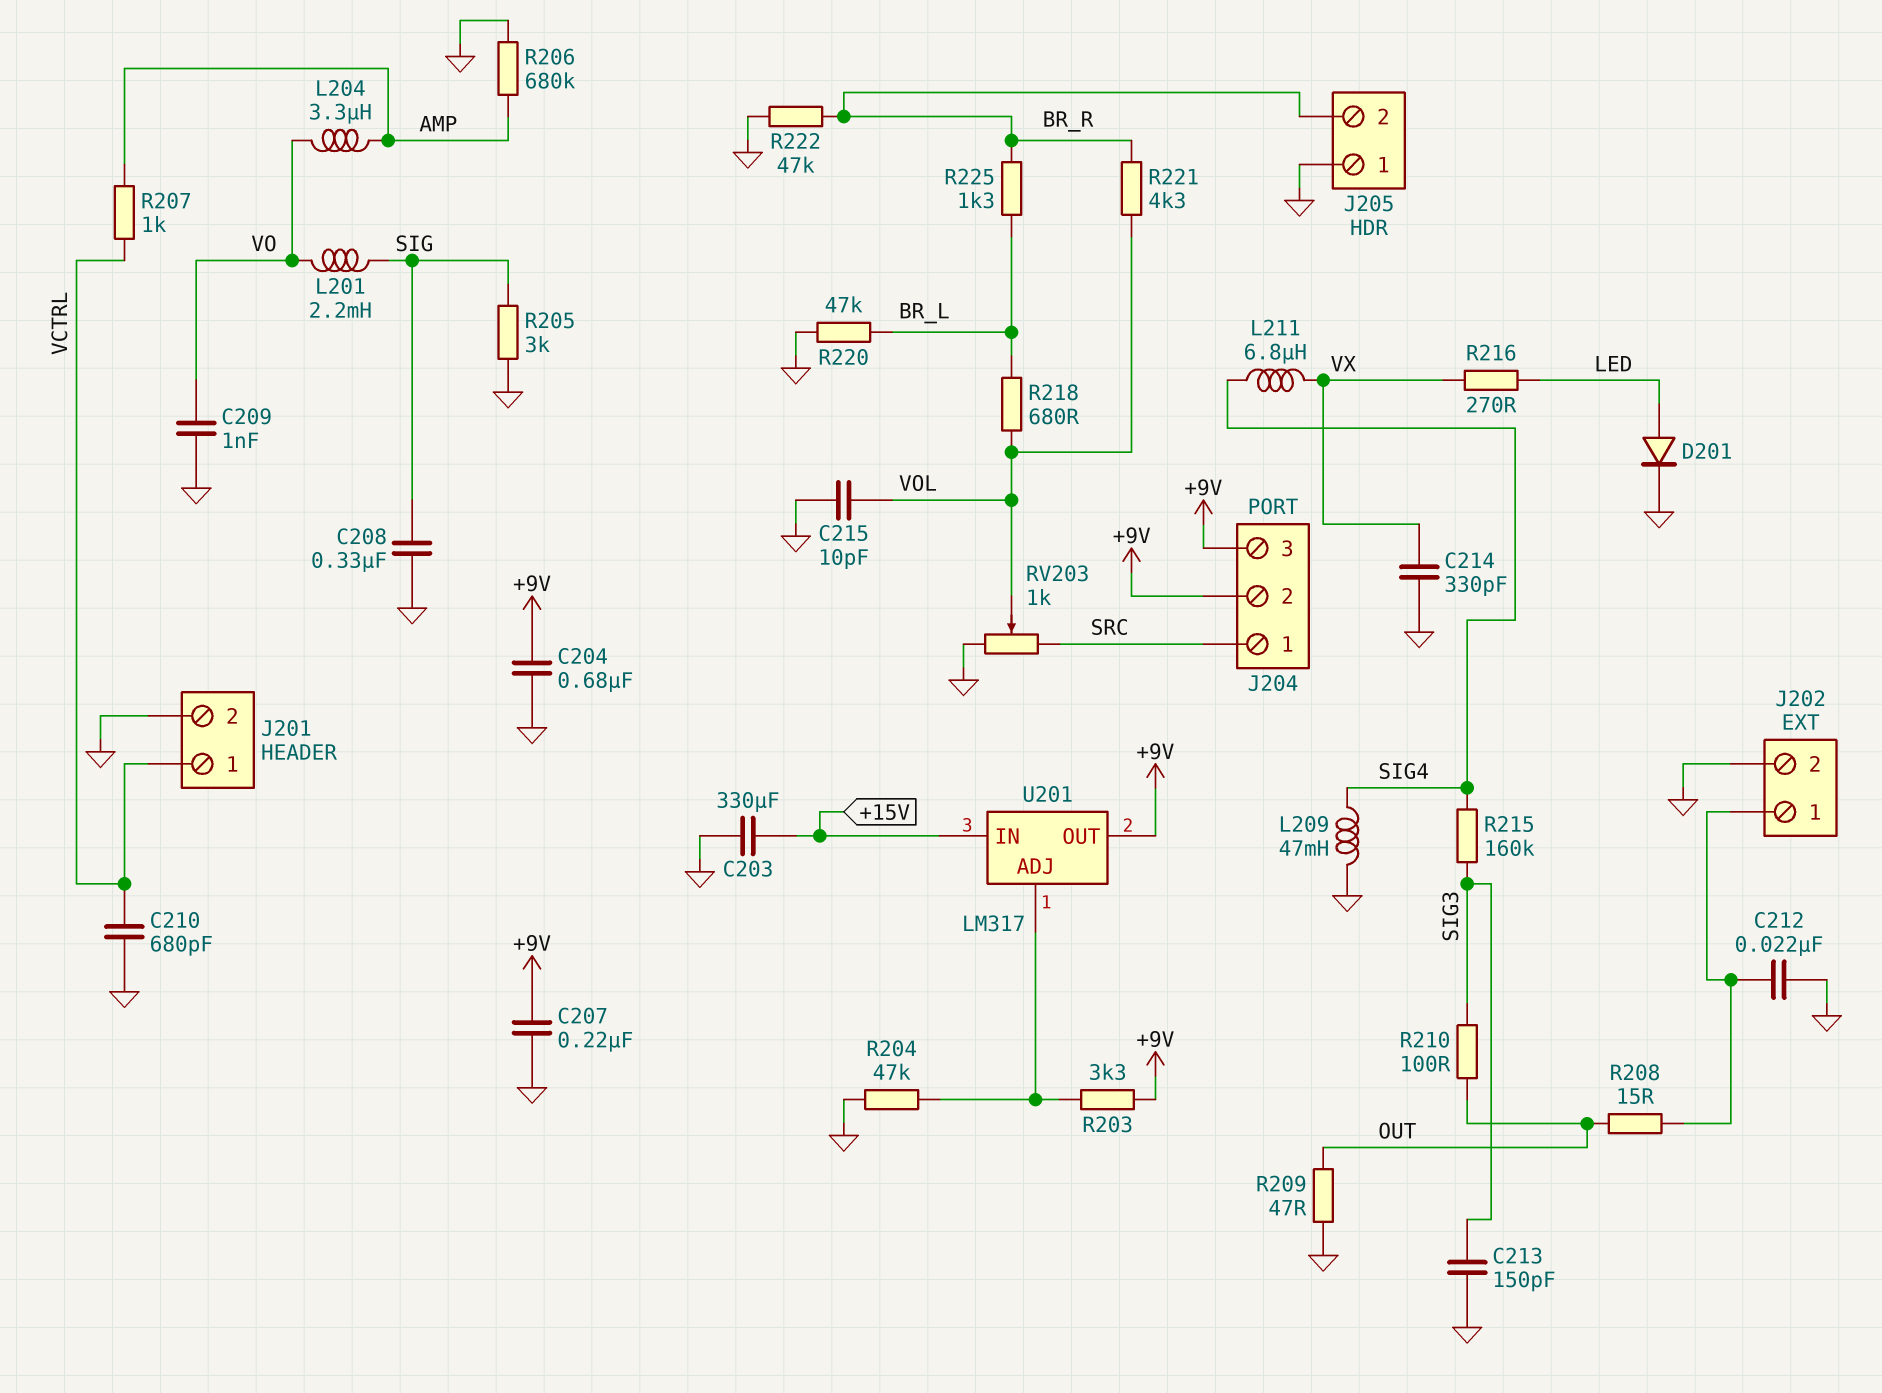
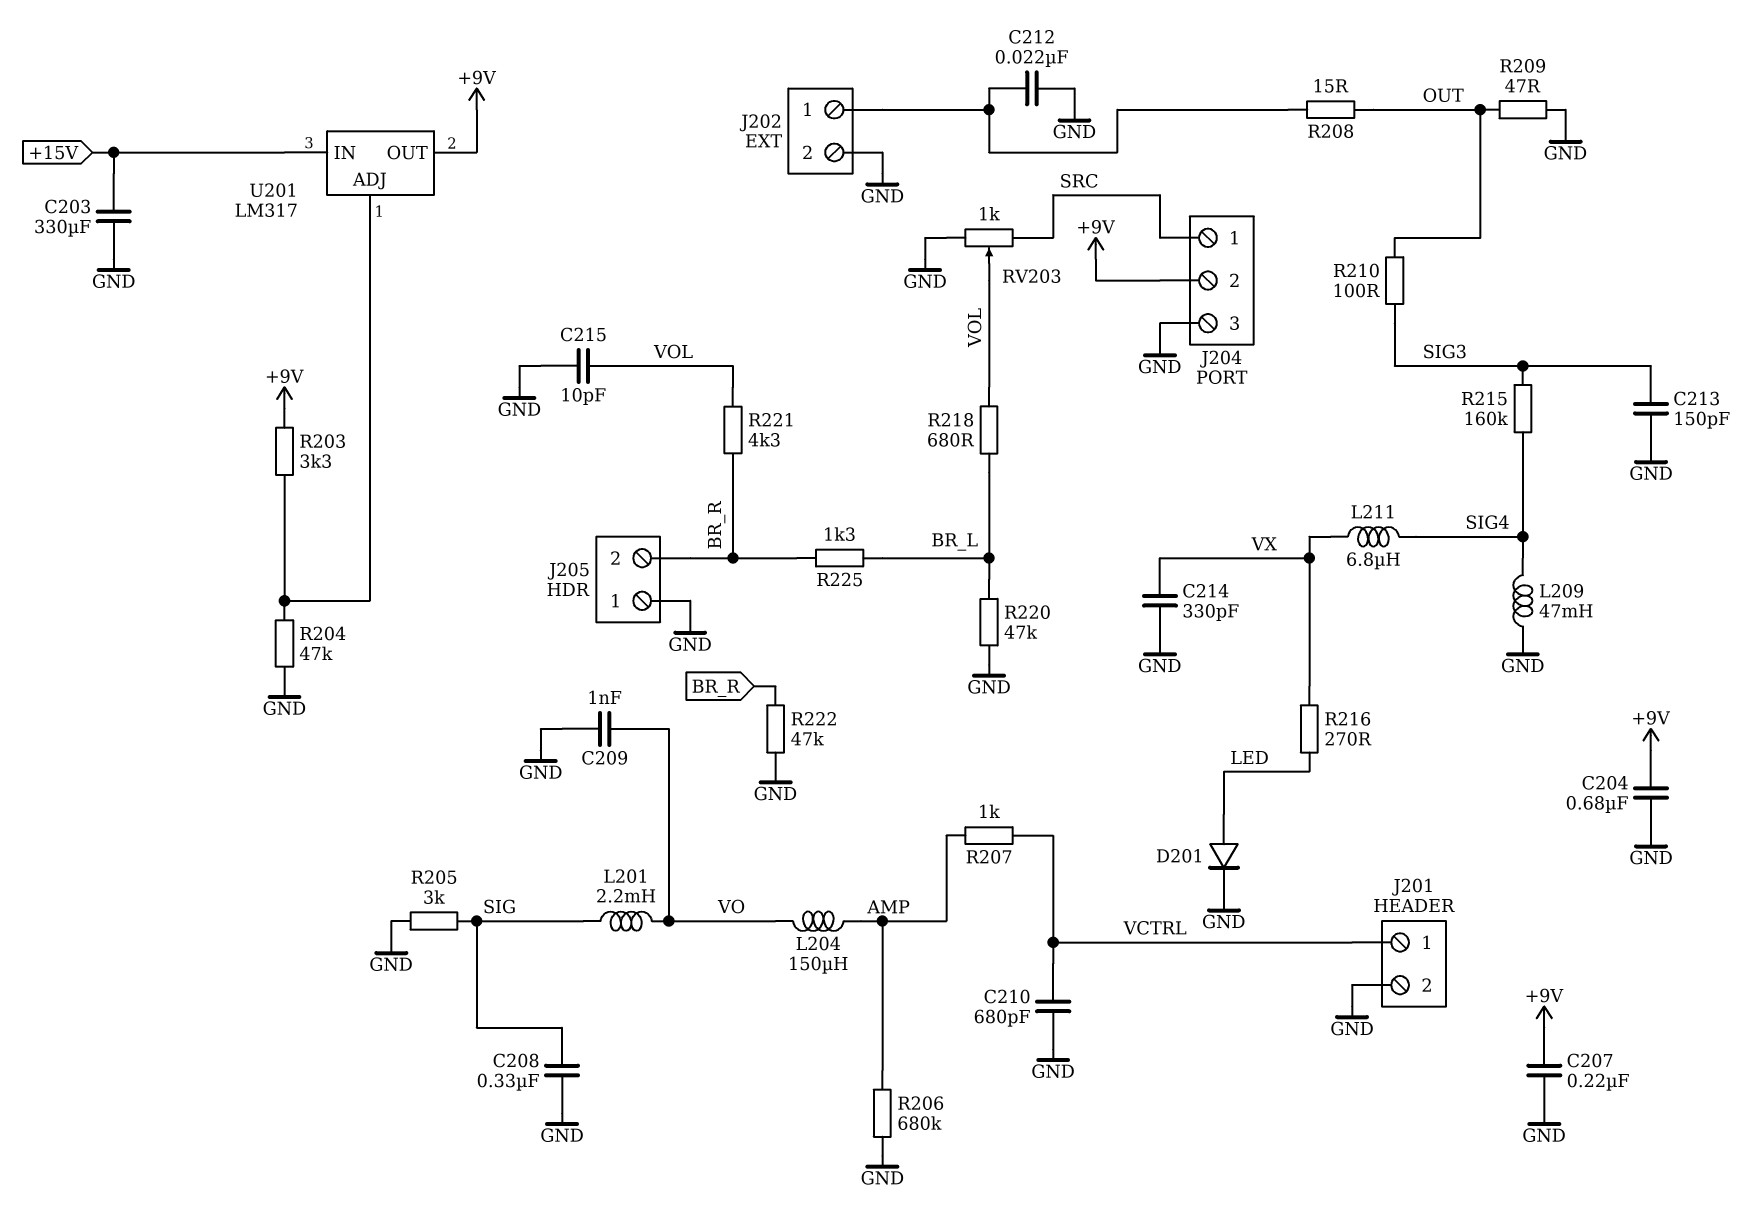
J204 pin 3: +9V -> GND
L204: 3.3uH (AMP, VO) -> 150uH (AMP, VO)

